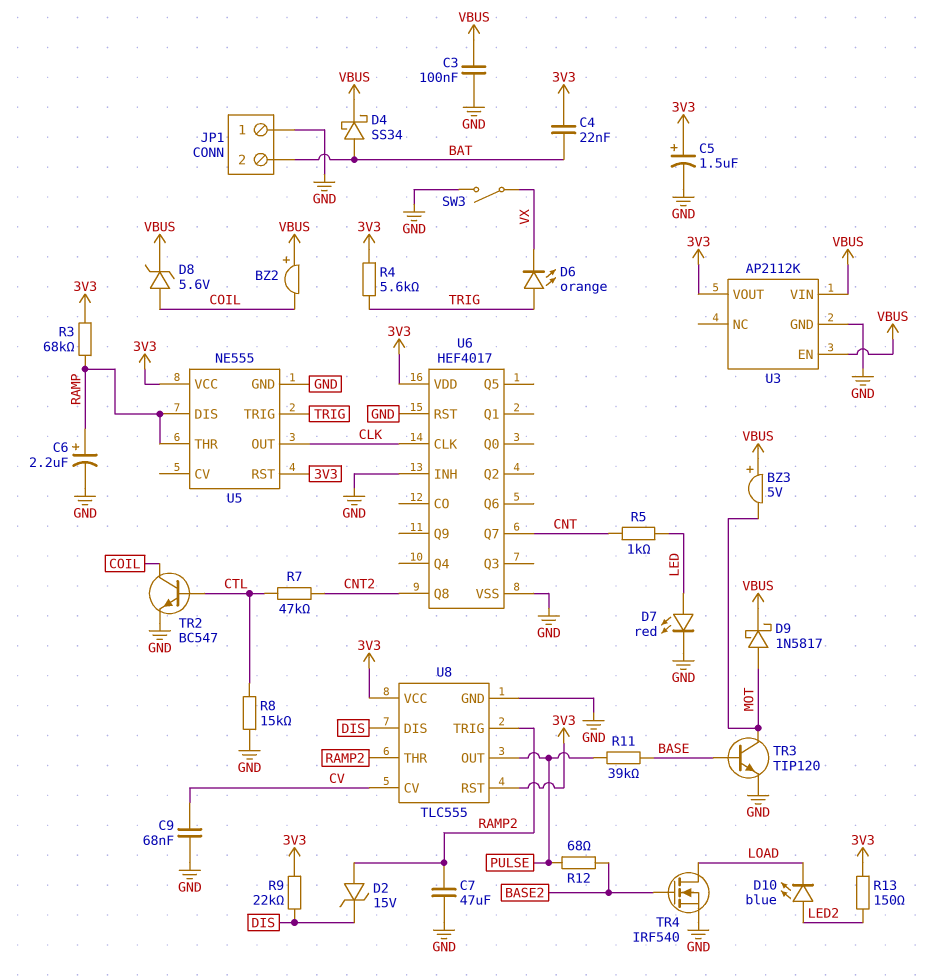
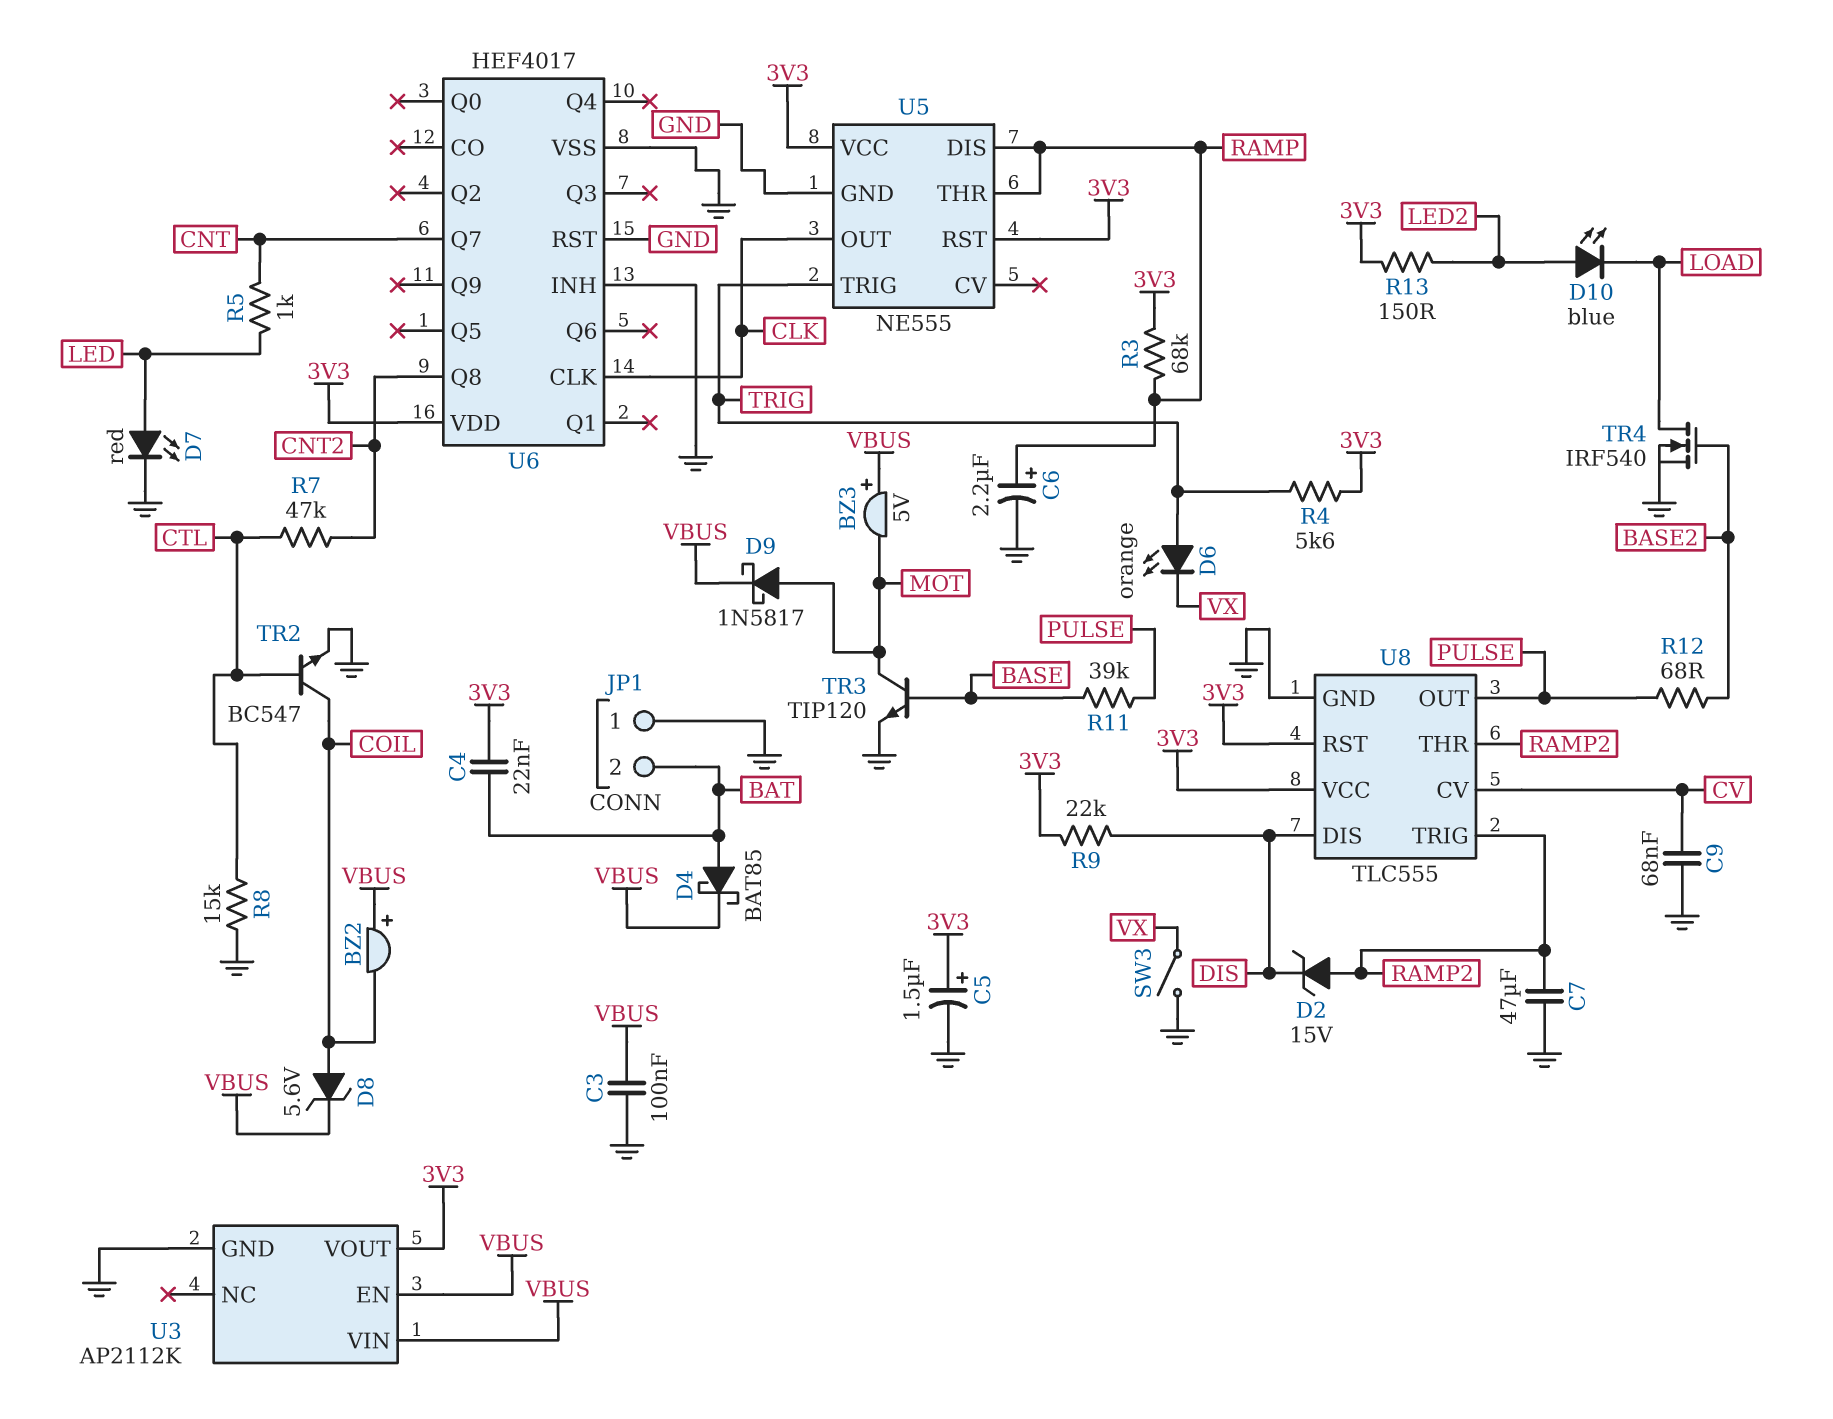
D4: schottky SS34 (A BAT, K VBUS) -> schottky BAT85 (A BAT, K VBUS)

